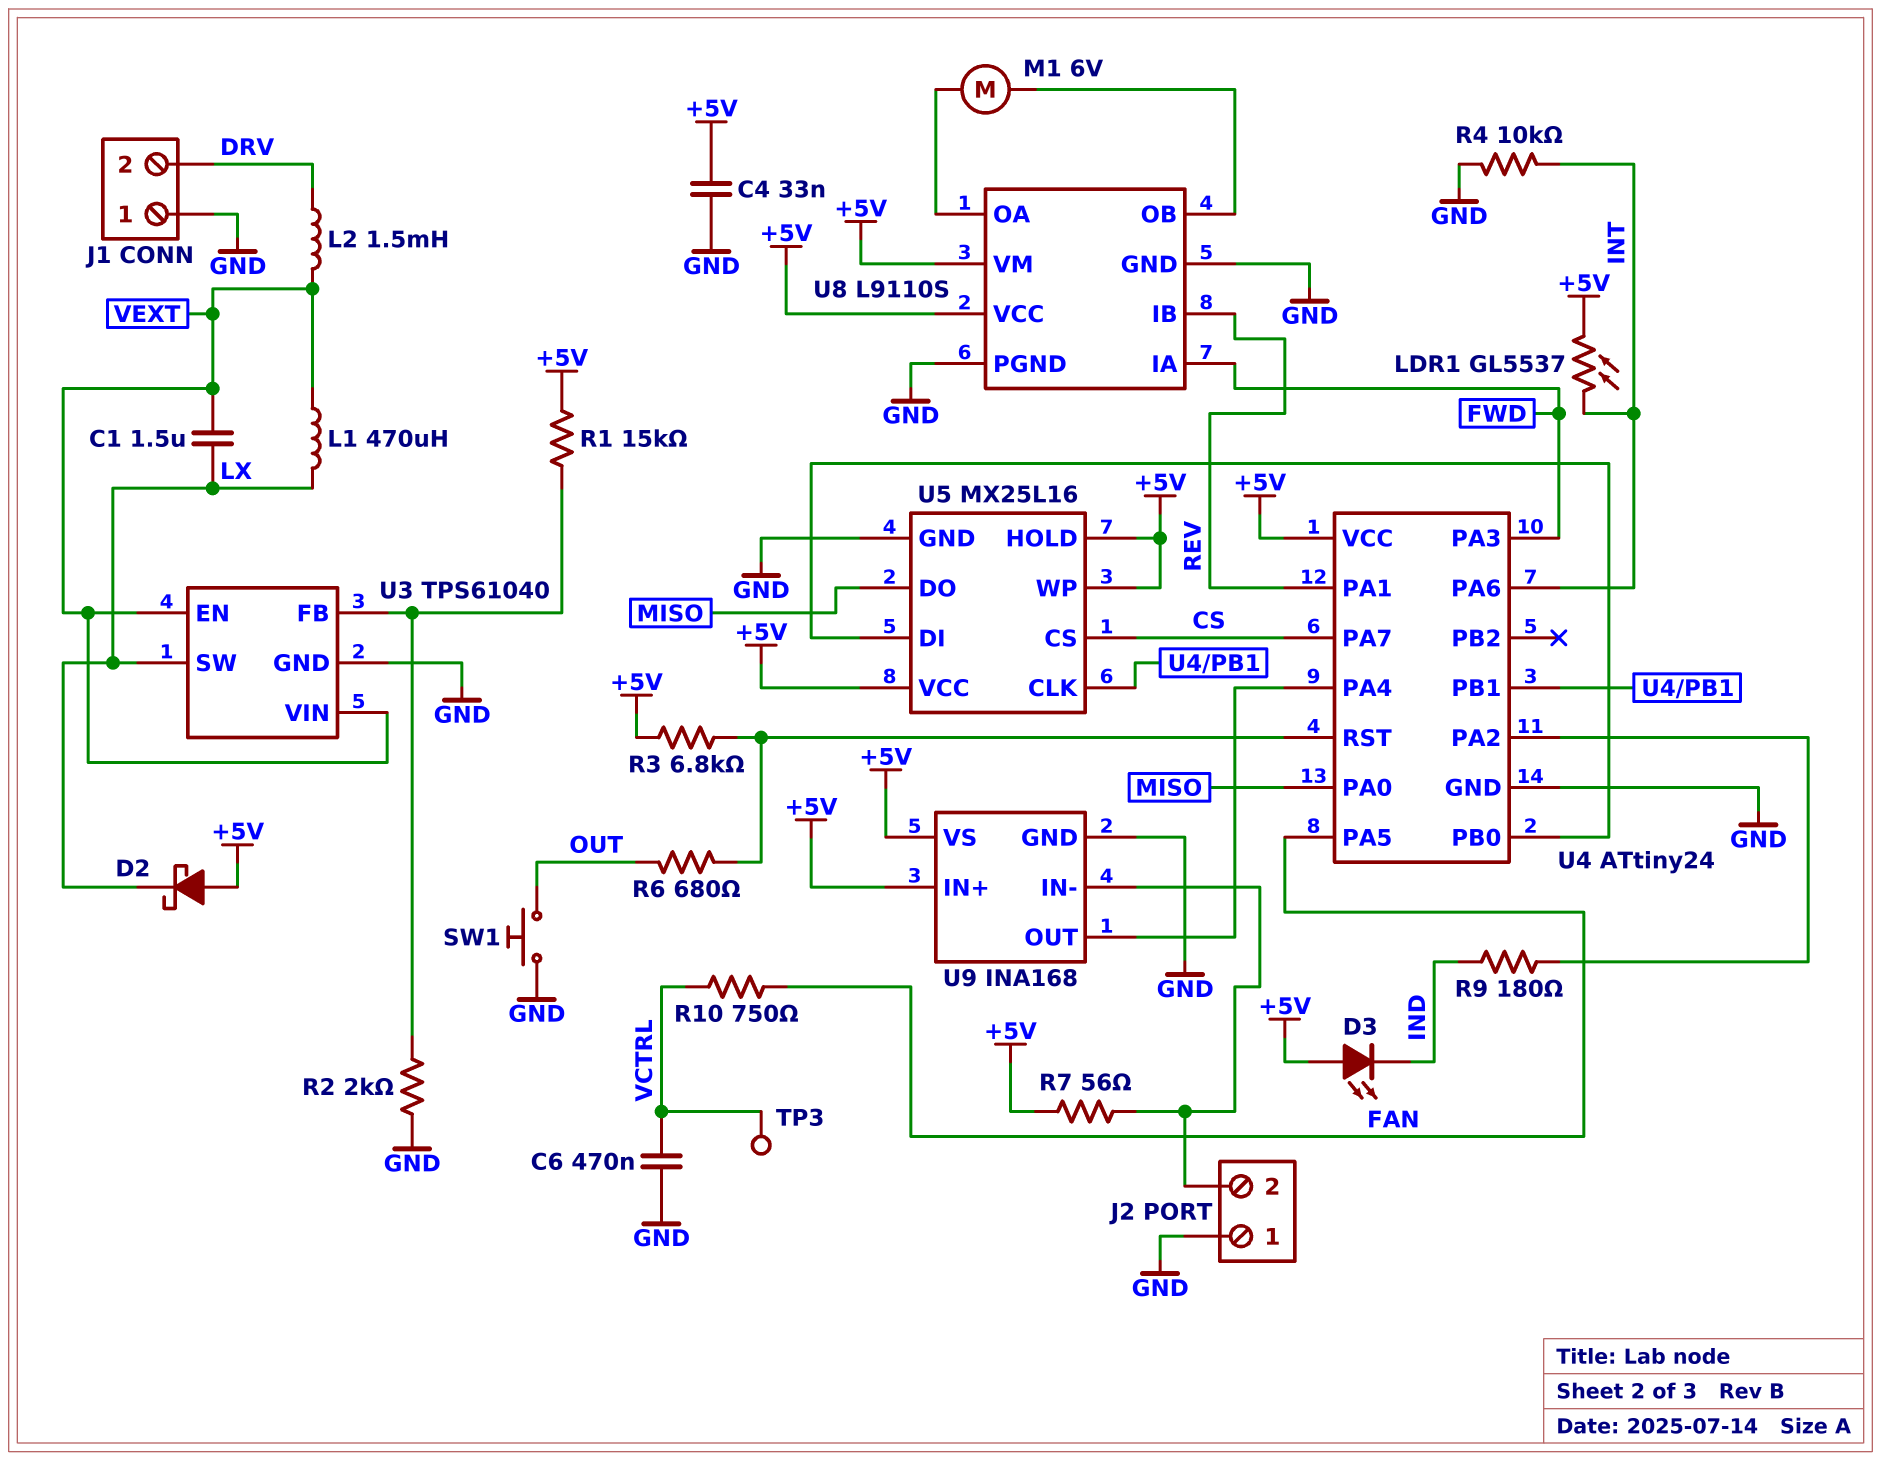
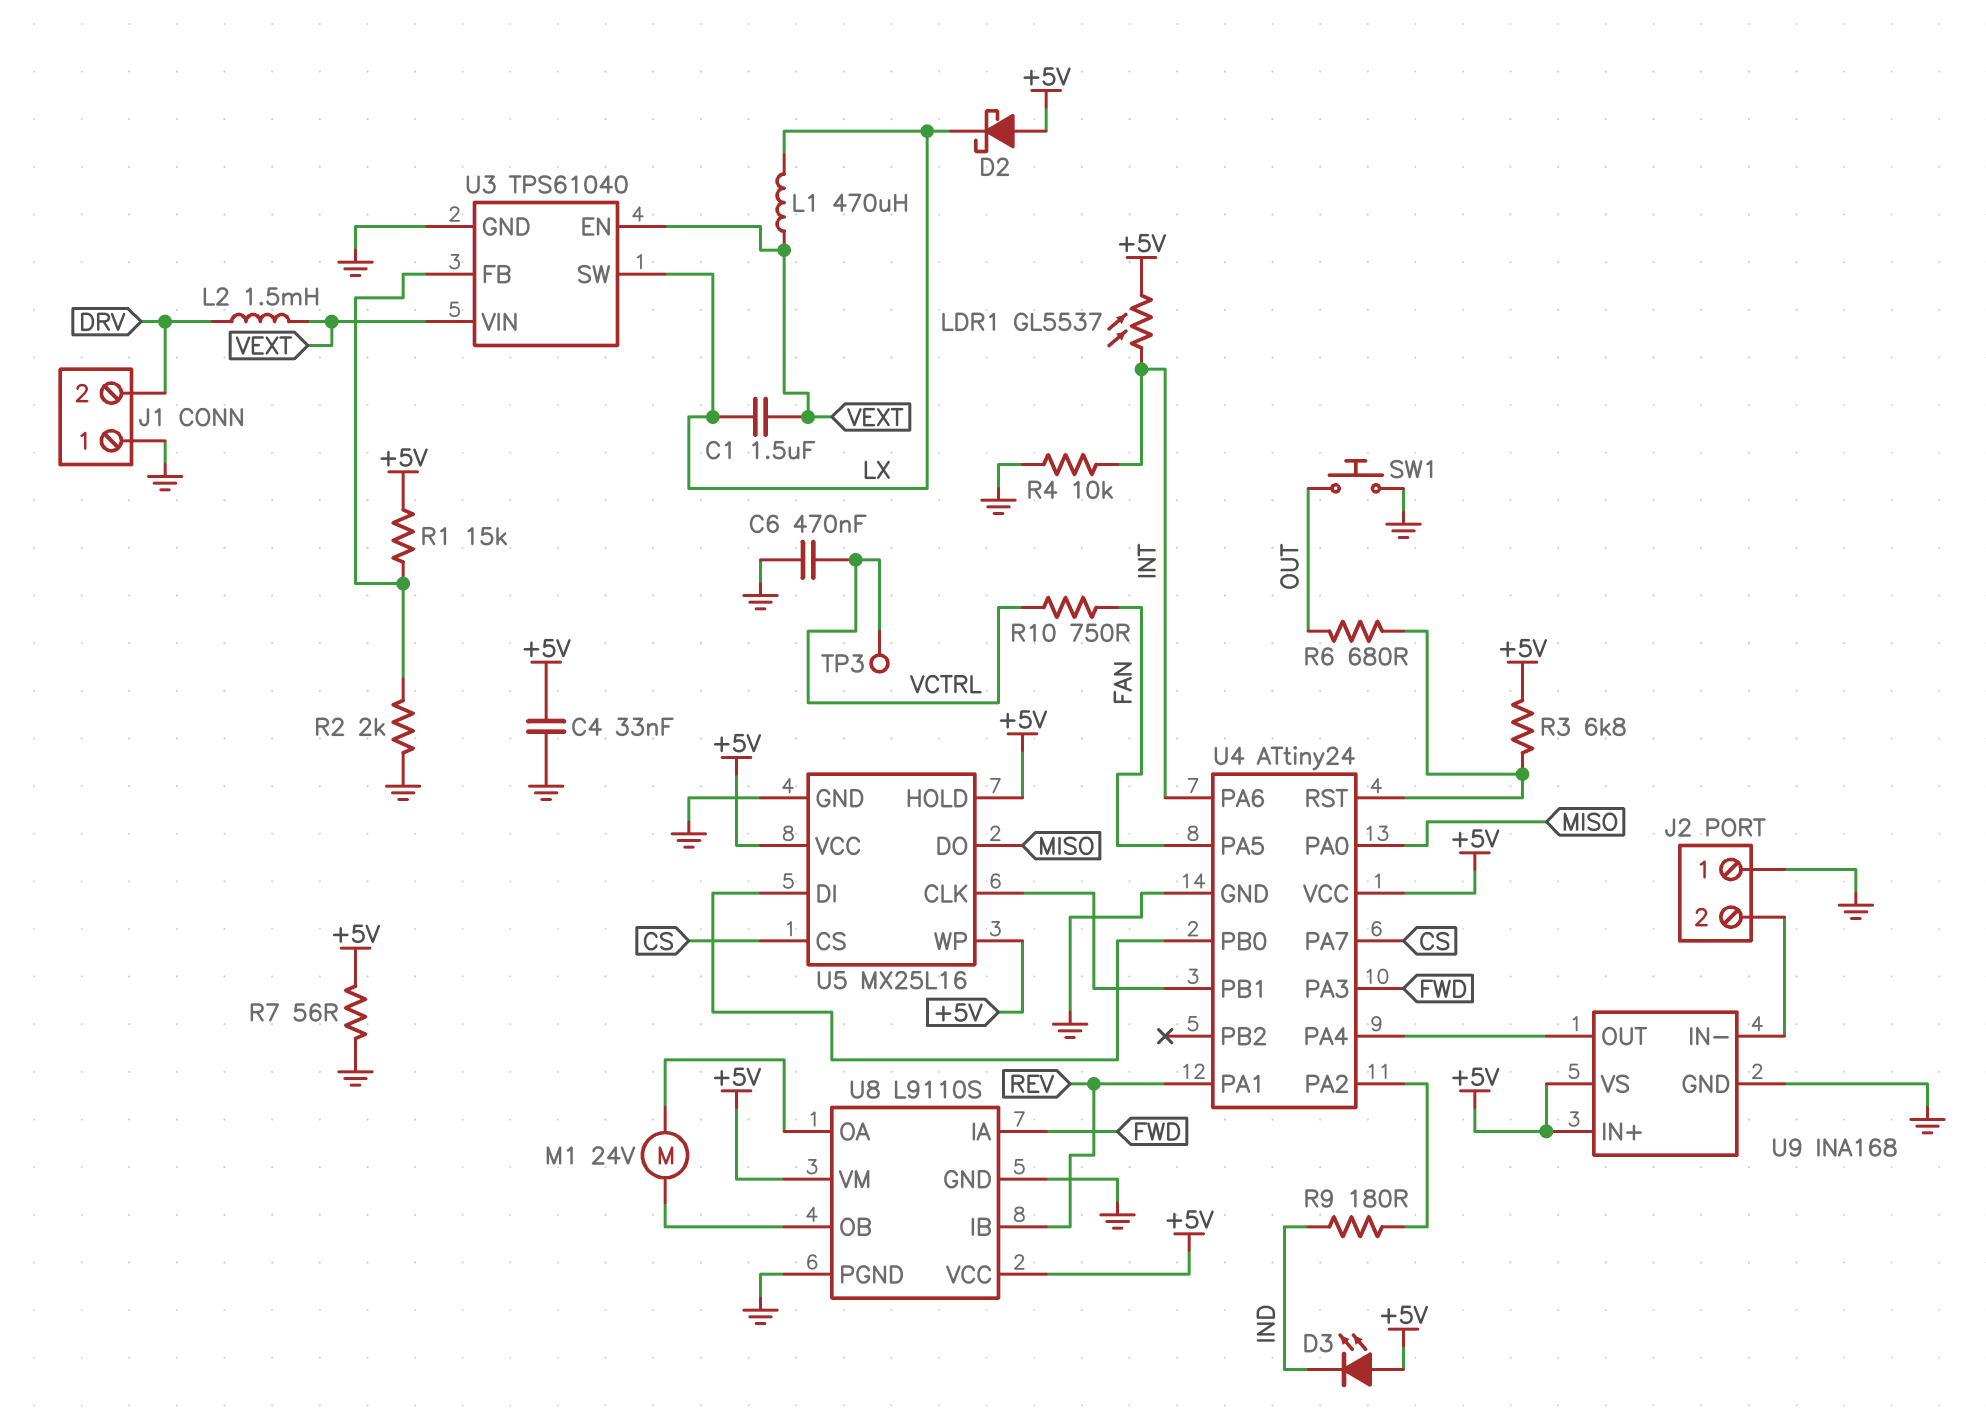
M1: motor 6V (U8/OA, U8/OB) -> motor 24V (U8/OA, U8/OB)
R7: 56 (+5V, J2/2) -> 56 (+5V, GND)

